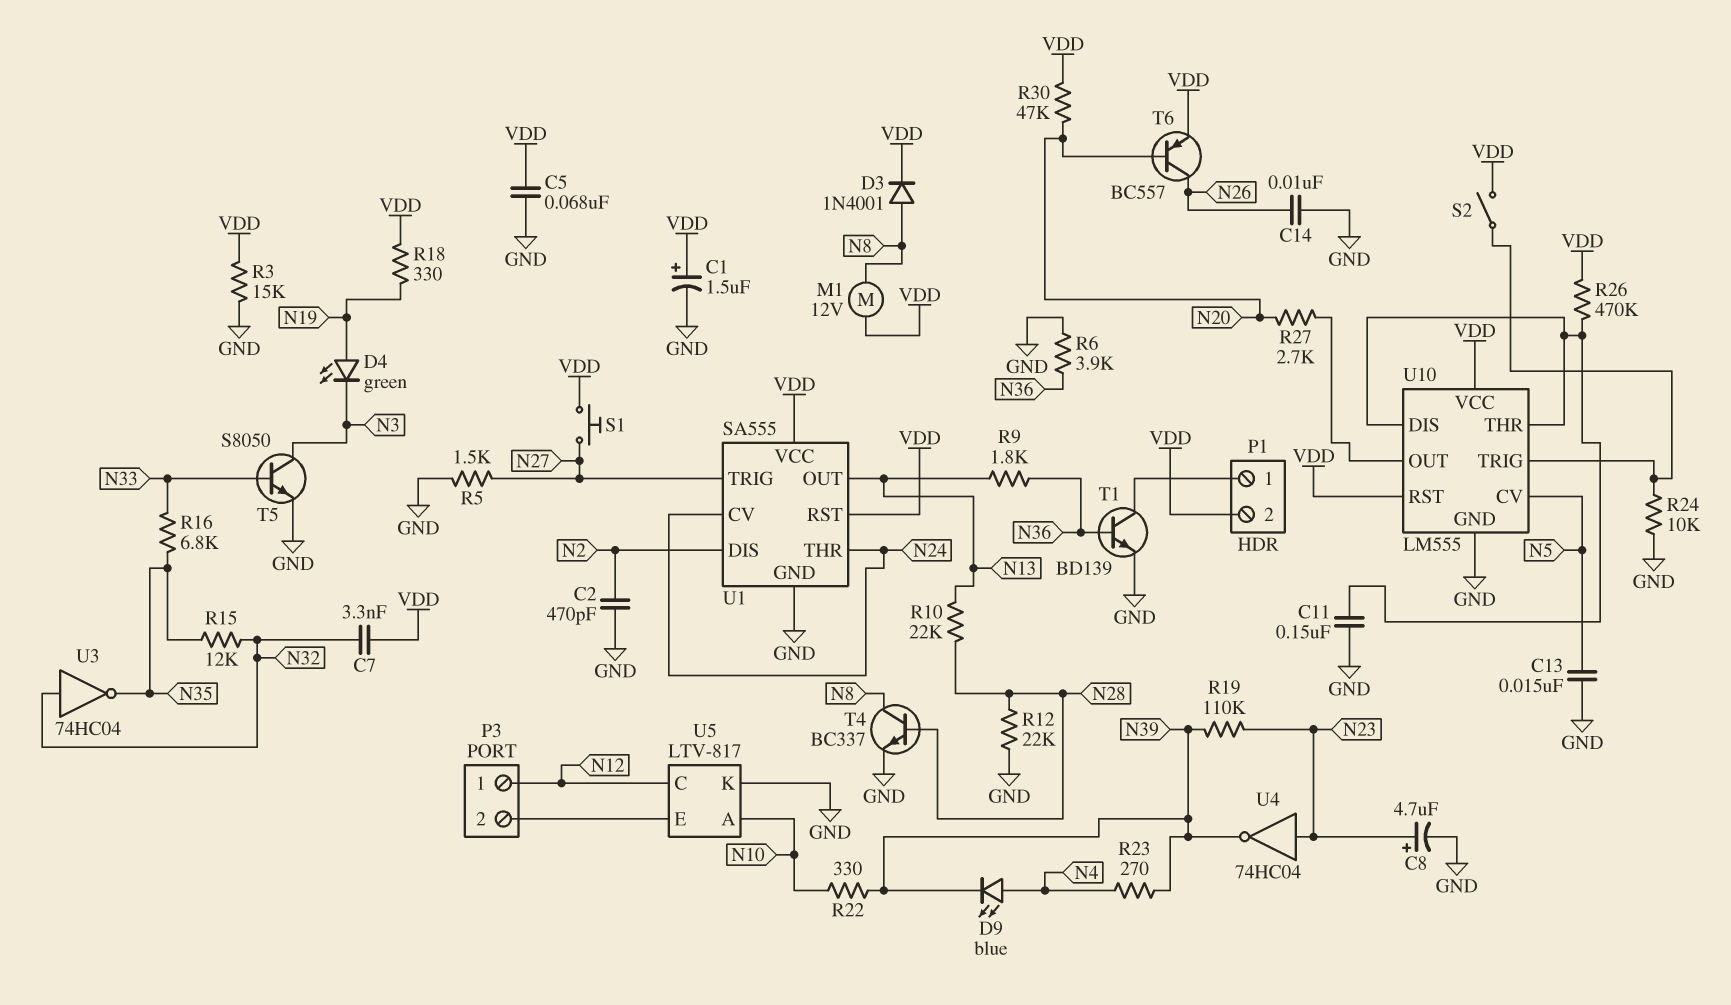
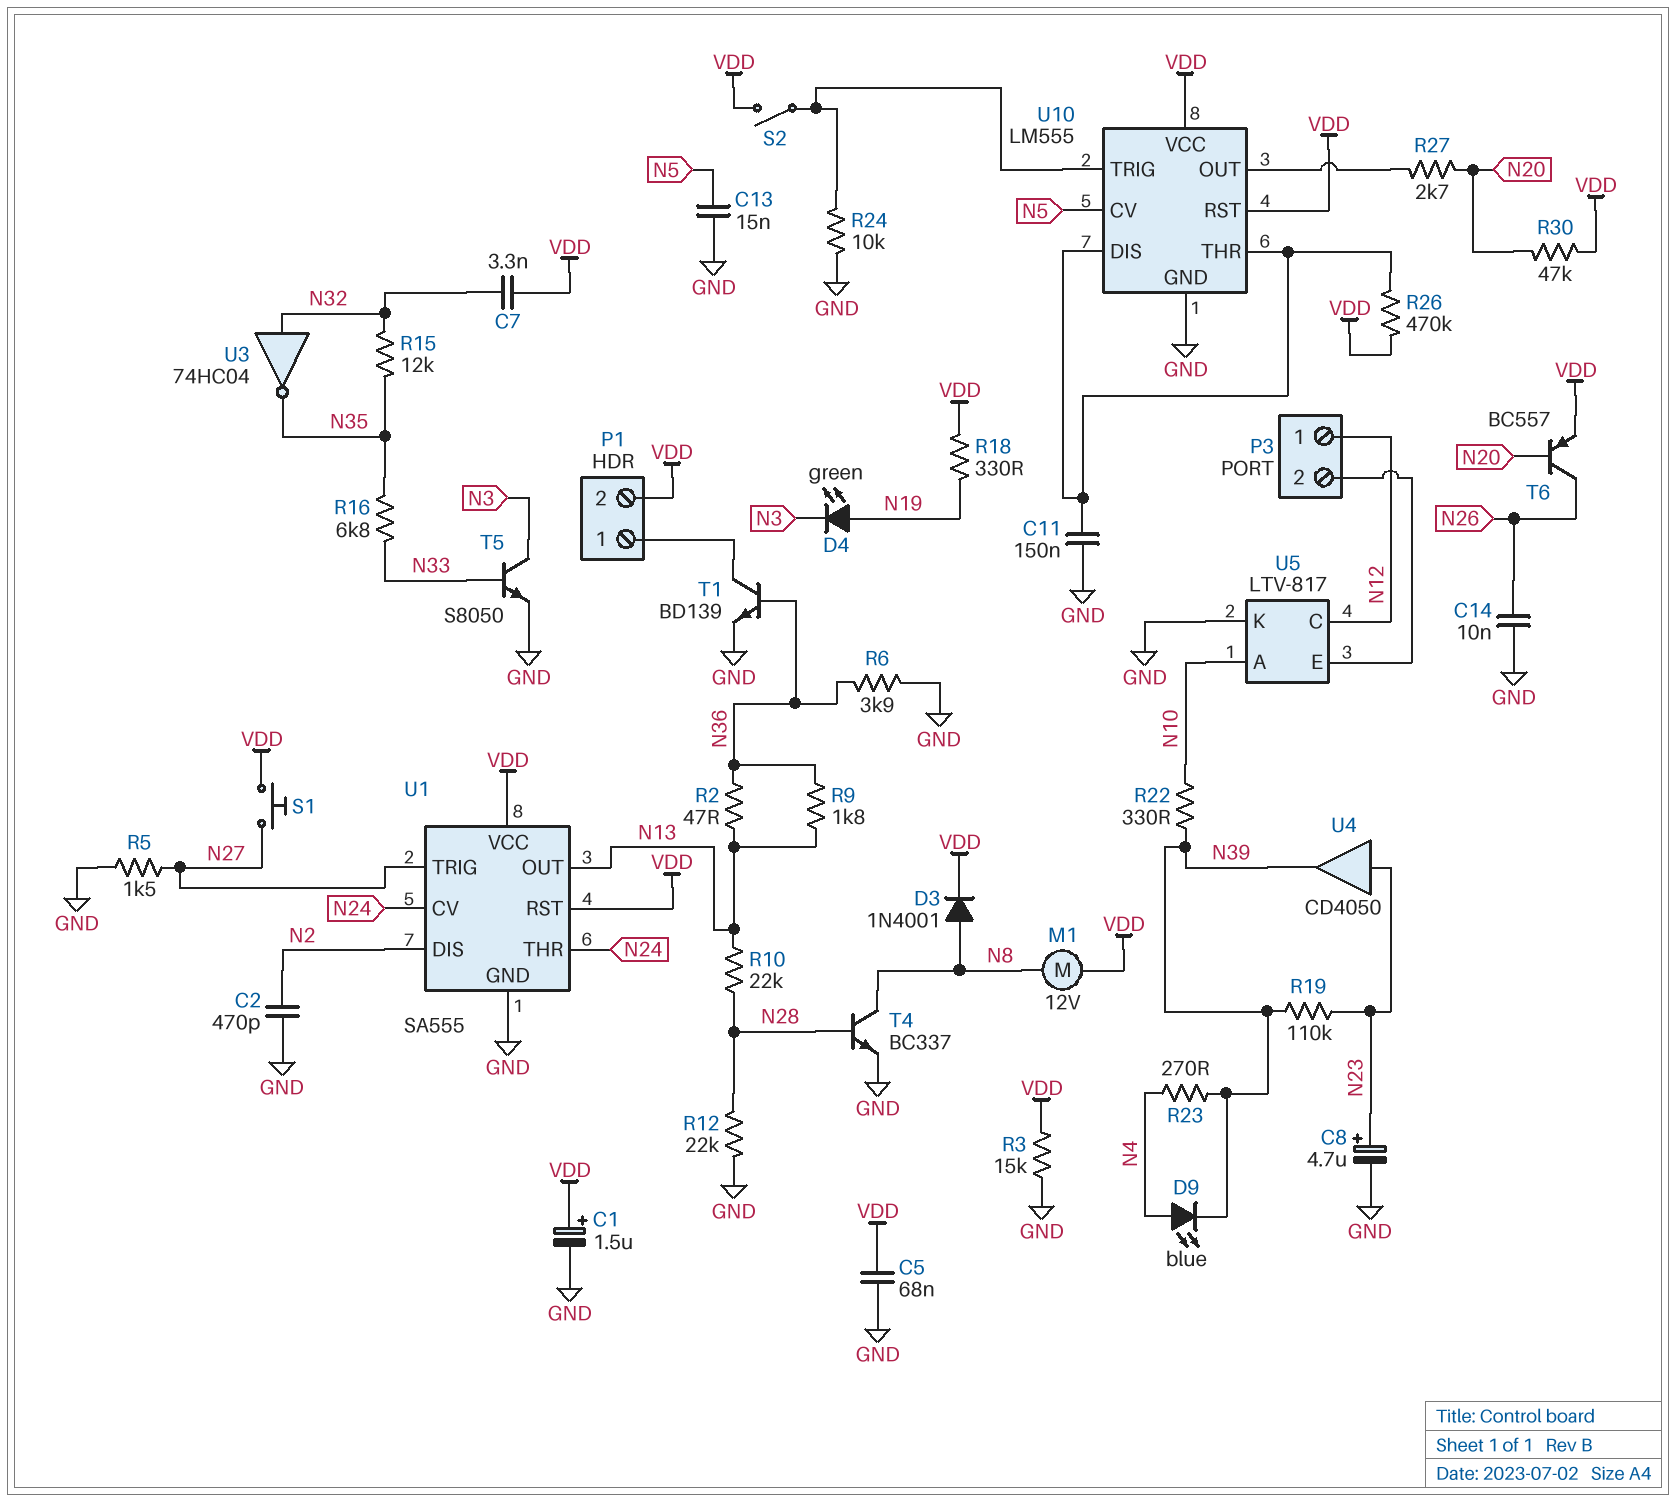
R2: none -> 47 (N13, N36)
U4: NOT 74HC04 (in N23, out N39) -> buffer CD4050 (in N23, out N39)

